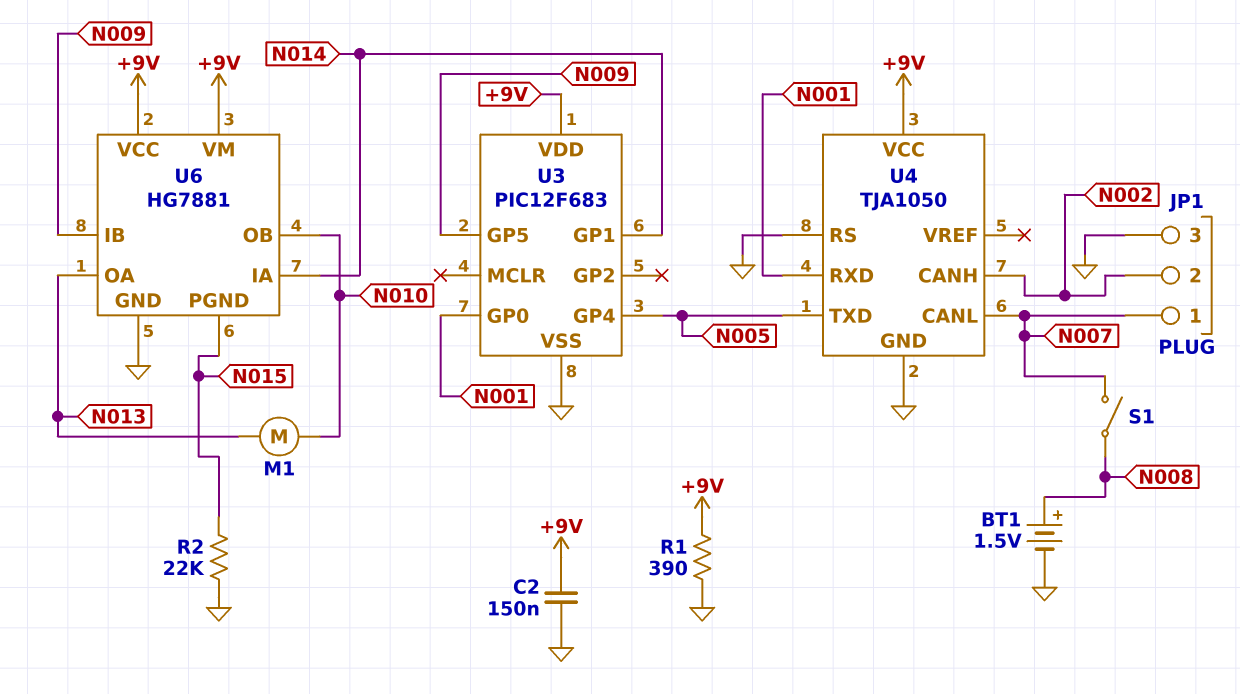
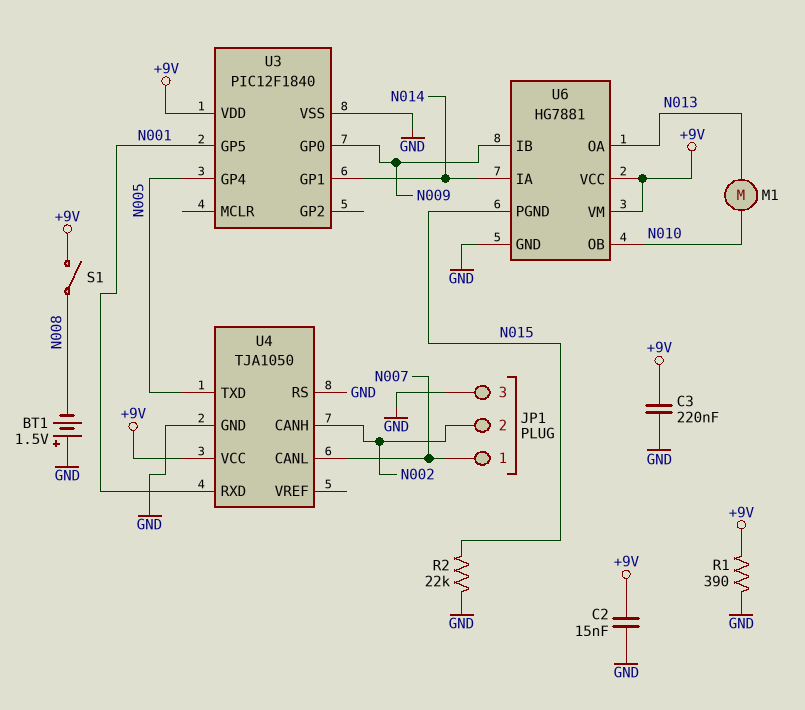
BT1: 1.5V (plus N008, minus GND) -> 1.5V (plus GND, minus N008)
C2: 150nF (+9V, GND) -> 15nF (+9V, GND)
C3: none -> 220nF (+9V, GND)
S1: switch (N007, N008) -> switch (+9V, N008)
U3: PIC12F683 -> PIC12F1840
U3 pin GP0: N001 -> N009
U3 pin GP5: N009 -> N001

